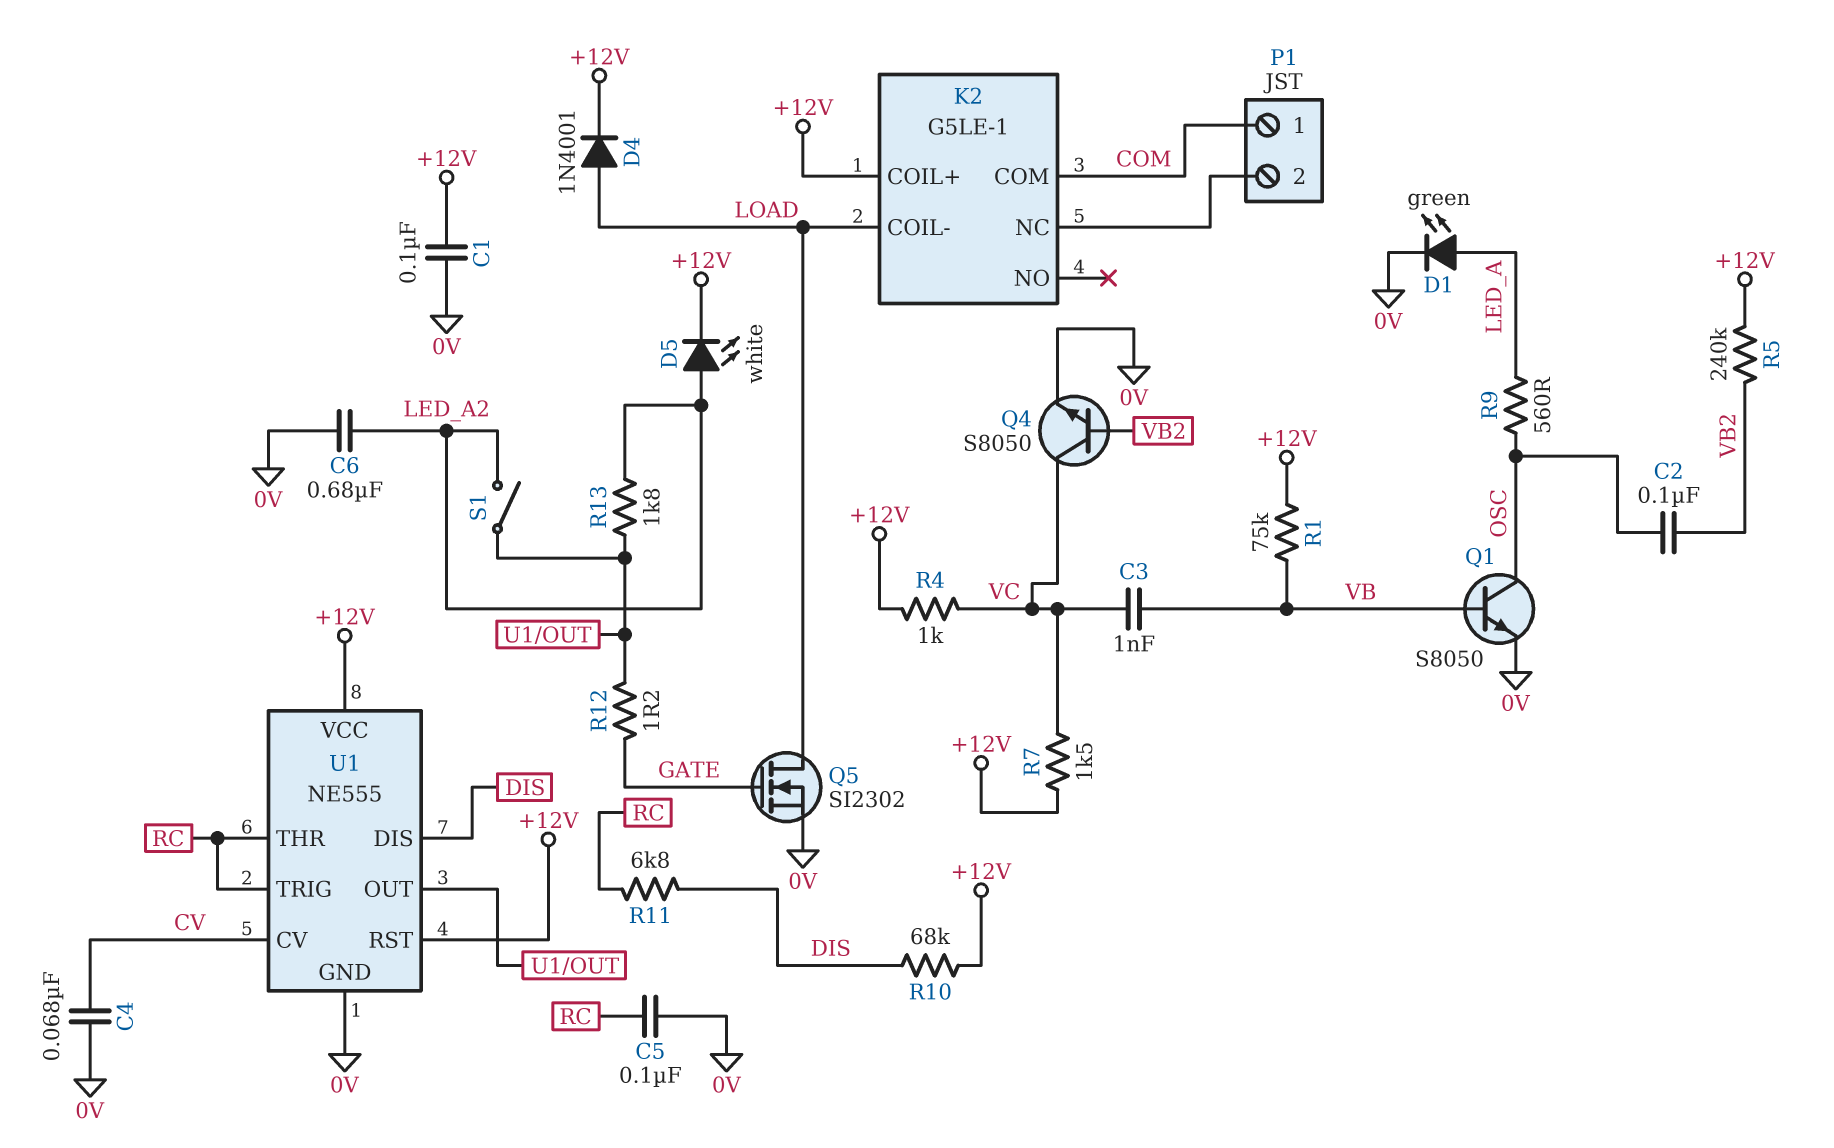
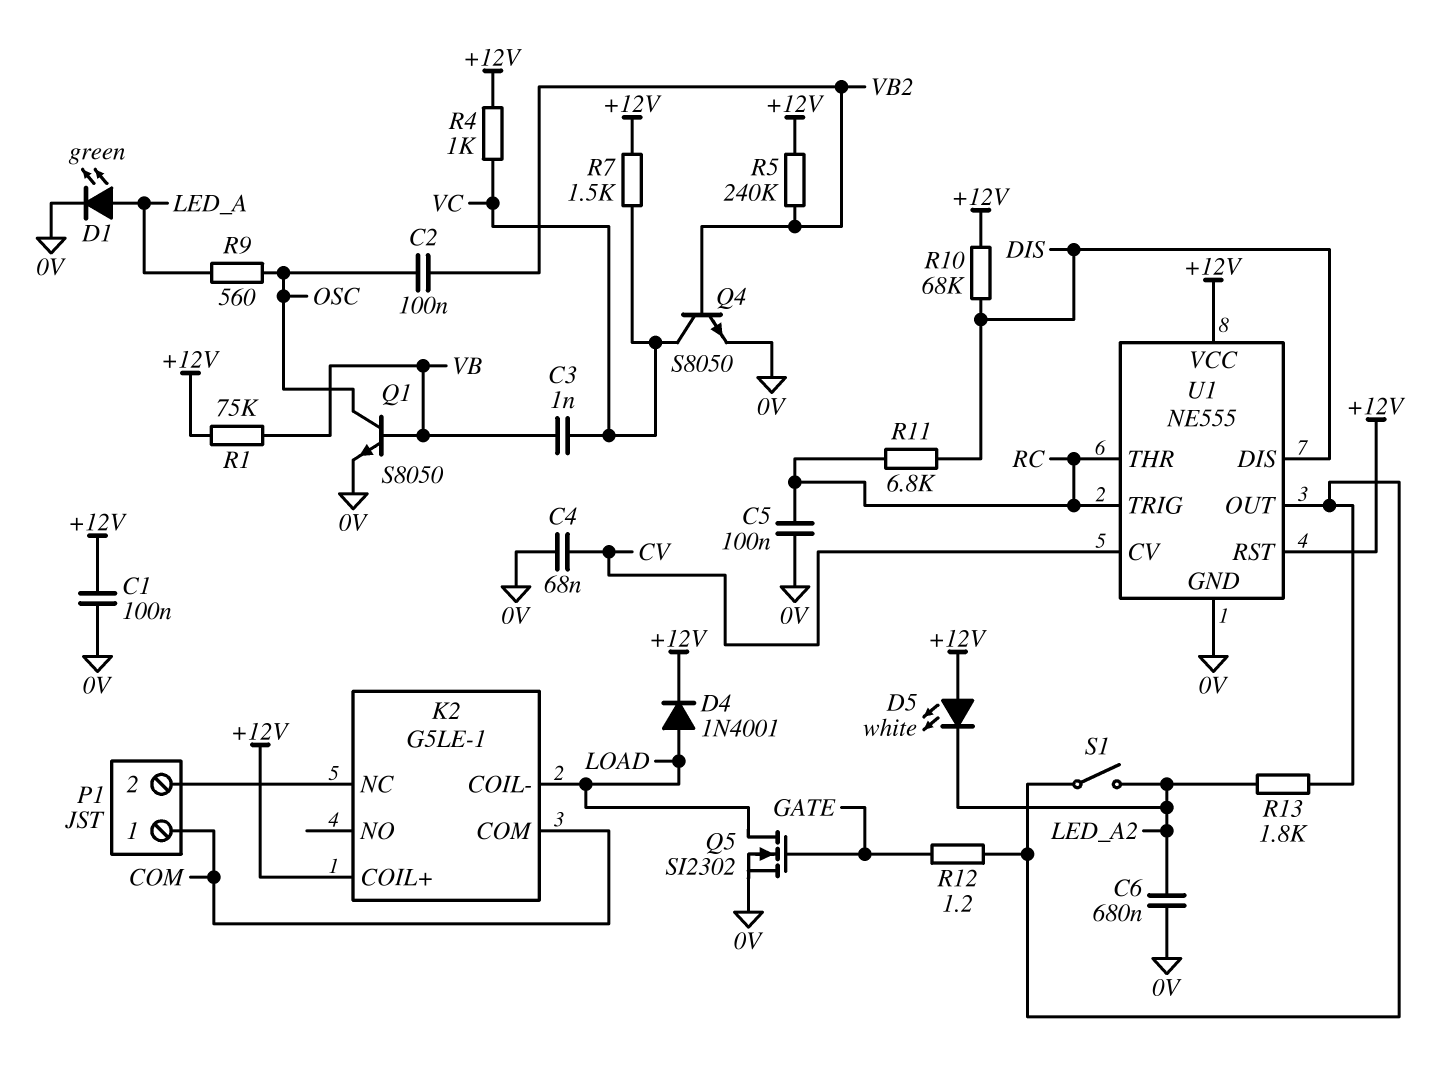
D5: LED white (A LED_A2, K +12V) -> LED white (A +12V, K LED_A2)

